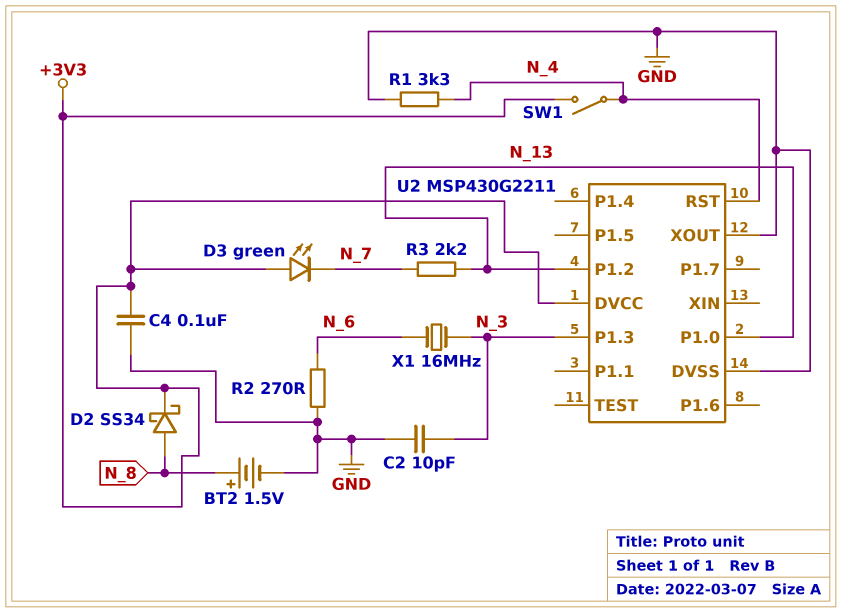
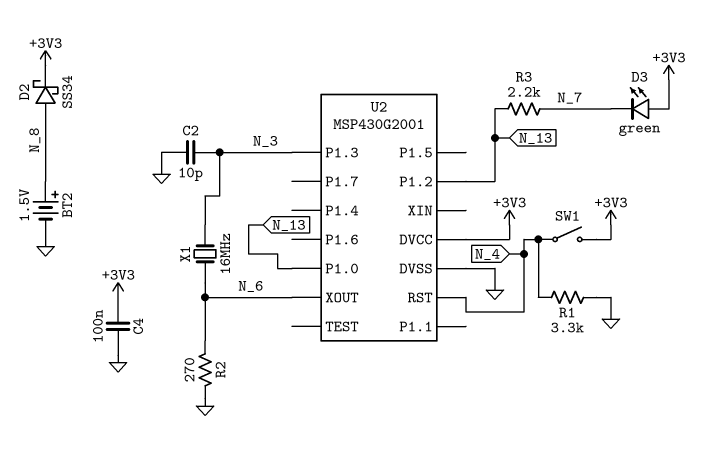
U2: MSP430G2211 -> MSP430G2001
U2 pin XOUT: GND -> N_6

